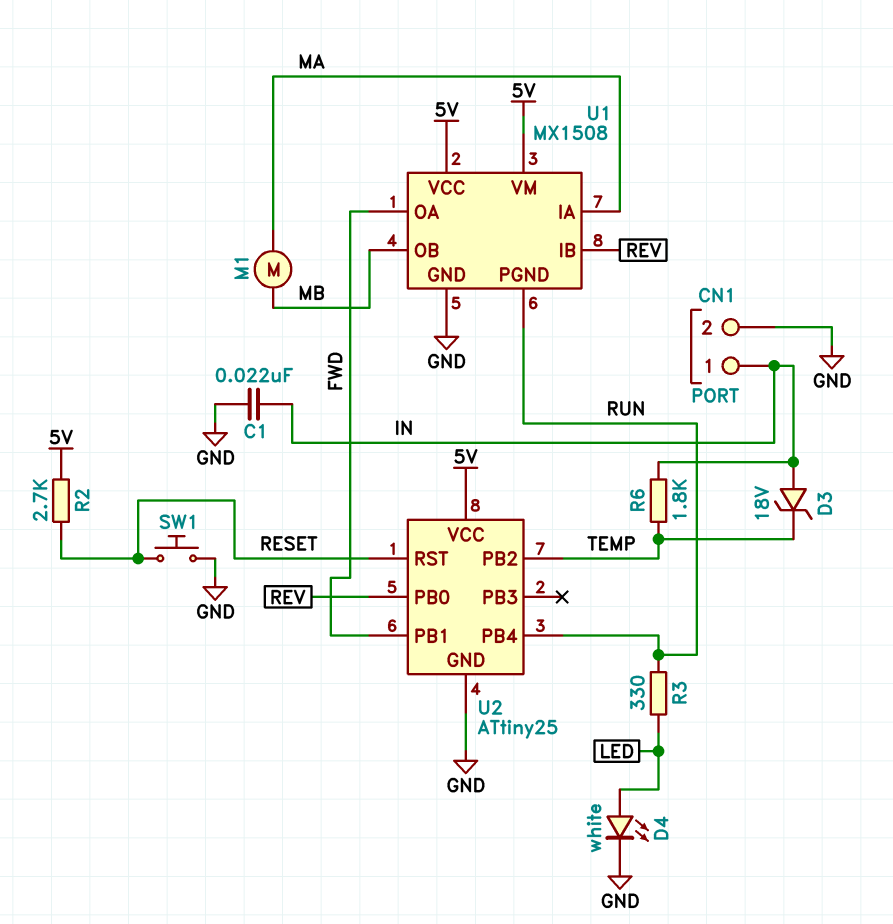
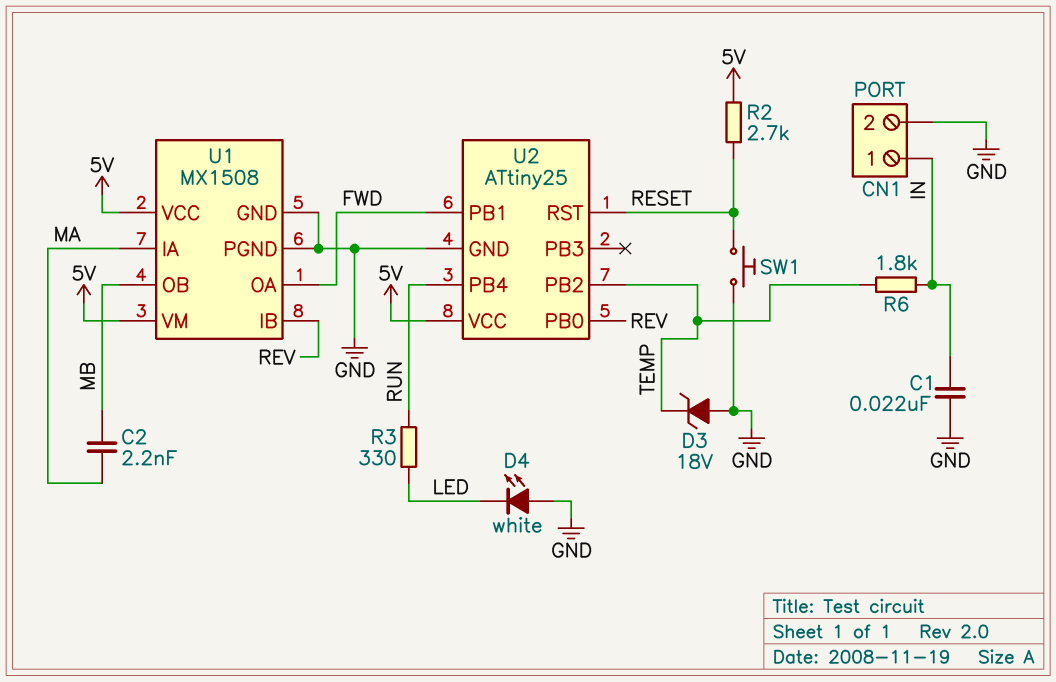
C2: none -> 2.2nF (MA, MB)
D3: zener 18V (A IN, K TEMP) -> zener 18V (A GND, K TEMP)
D4: LED white (A LED, K GND) -> LED white (A GND, K LED)
M1: motor (MA, MB) -> none
U1 pin PGND: RUN -> GND

